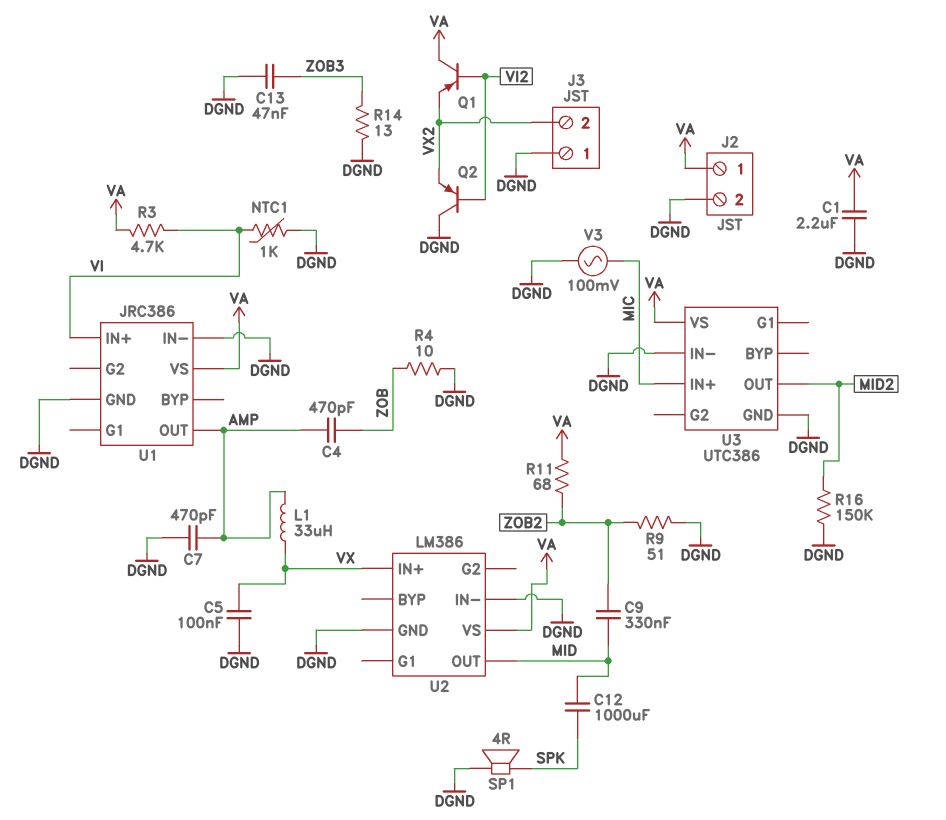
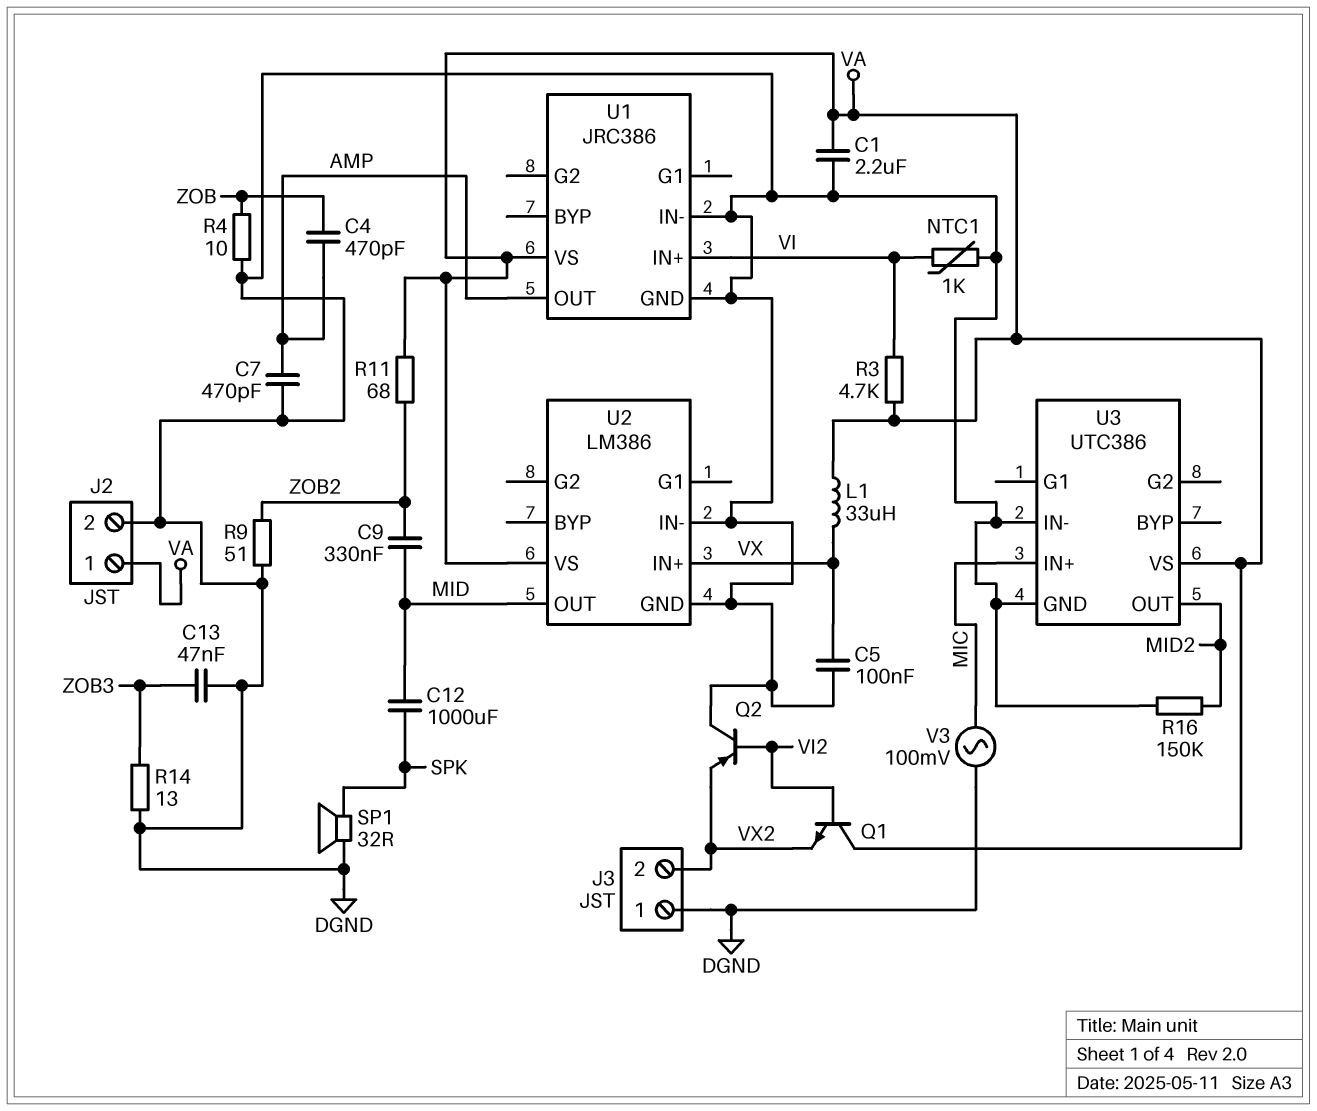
L1: 33uH (AMP, VX) -> 33uH (VA, VX)
Q1: PNP (B VI2, C VA, E VX2) -> NPN (B VI2, C VA, E VX2)
SP1: speaker 4R (DGND, SPK) -> speaker 32R (DGND, SPK)

